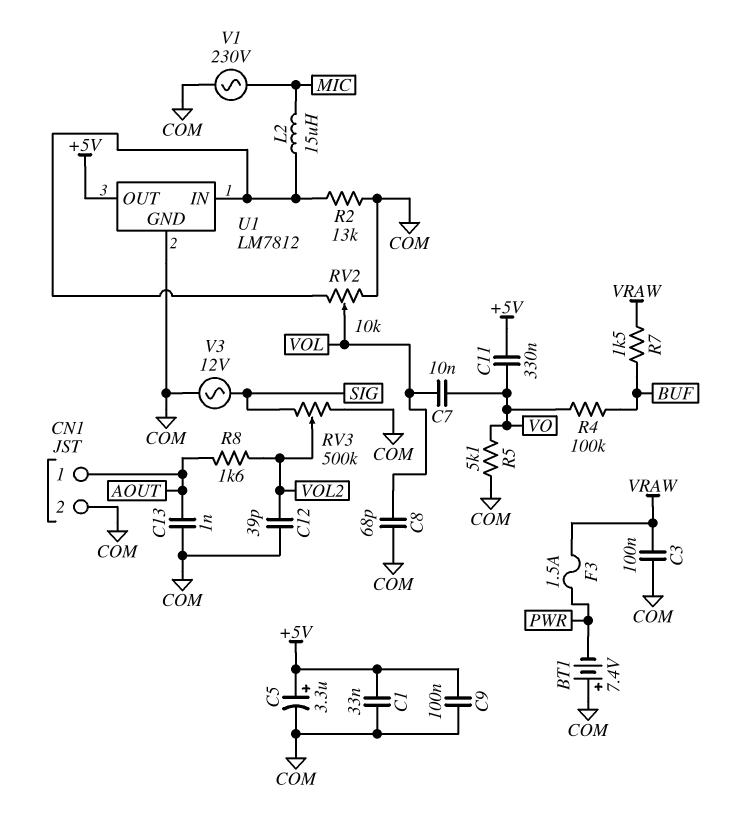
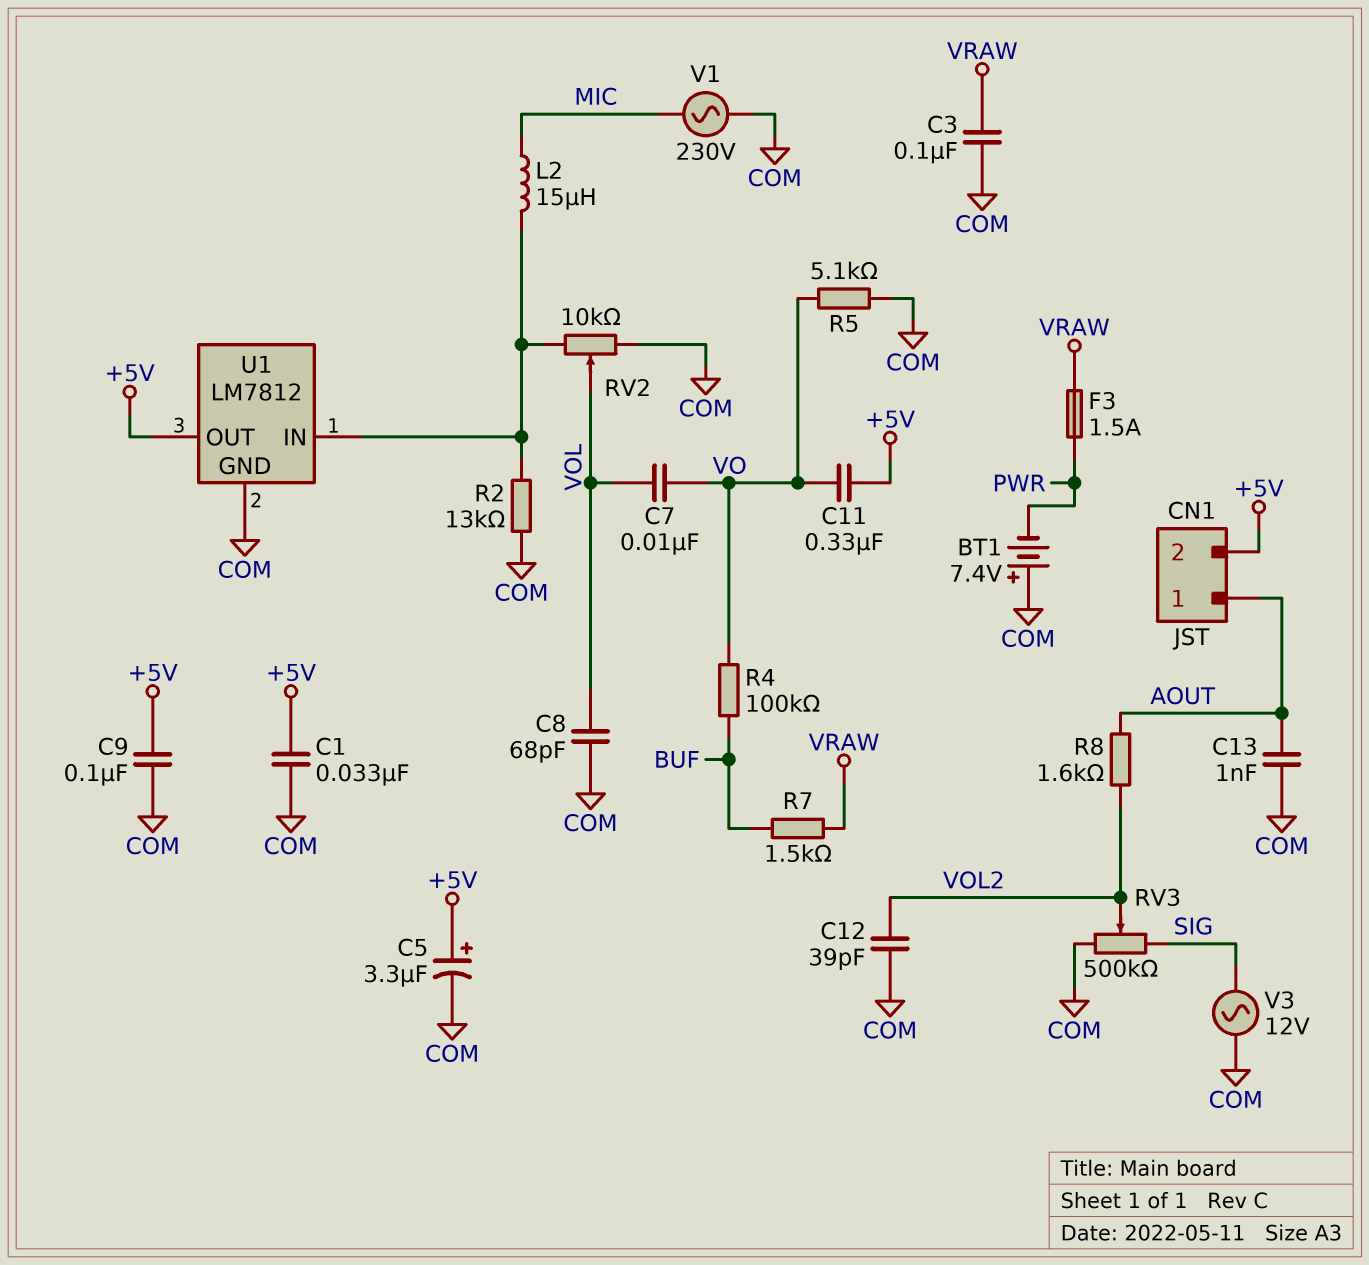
CN1 pin 2: COM -> +5V

